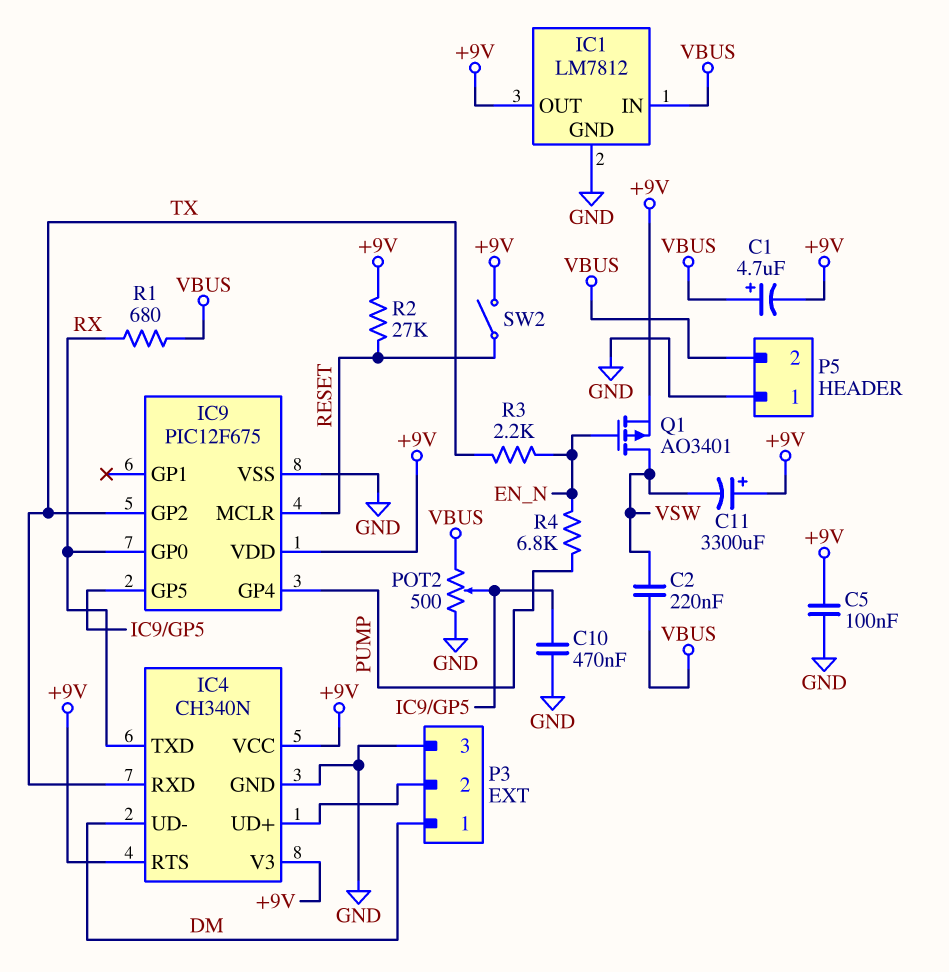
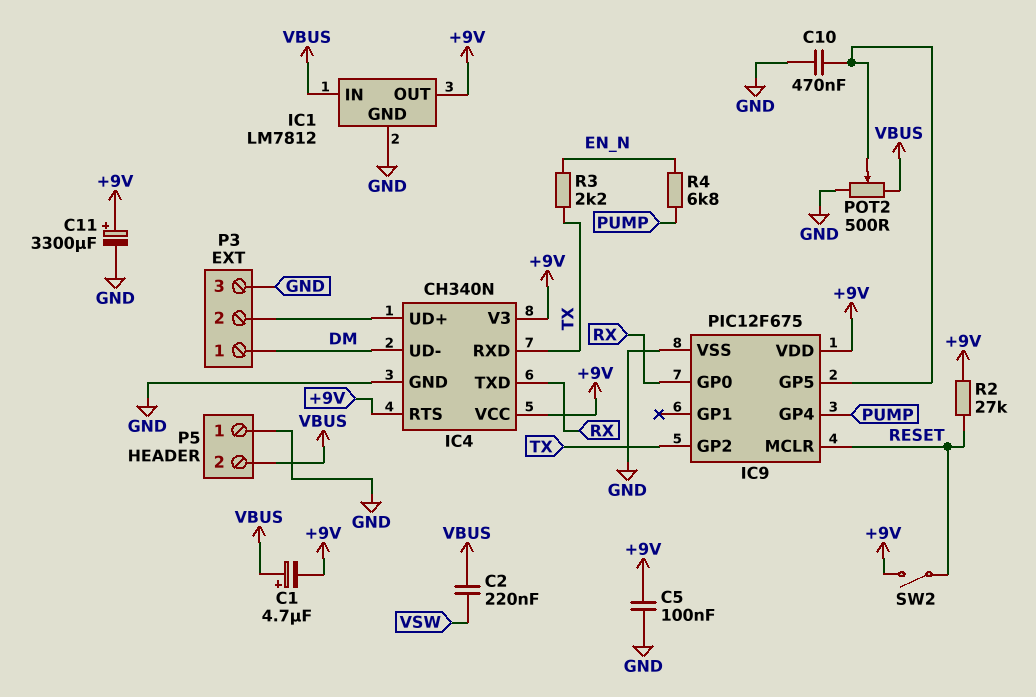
C11: 3300uF (plus +9V, minus VSW) -> 3300uF (plus +9V, minus GND)
Q1: PMOS AO3401 (G EN_N, D VSW, S +9V) -> none
R1: 680 (RX, VBUS) -> none

